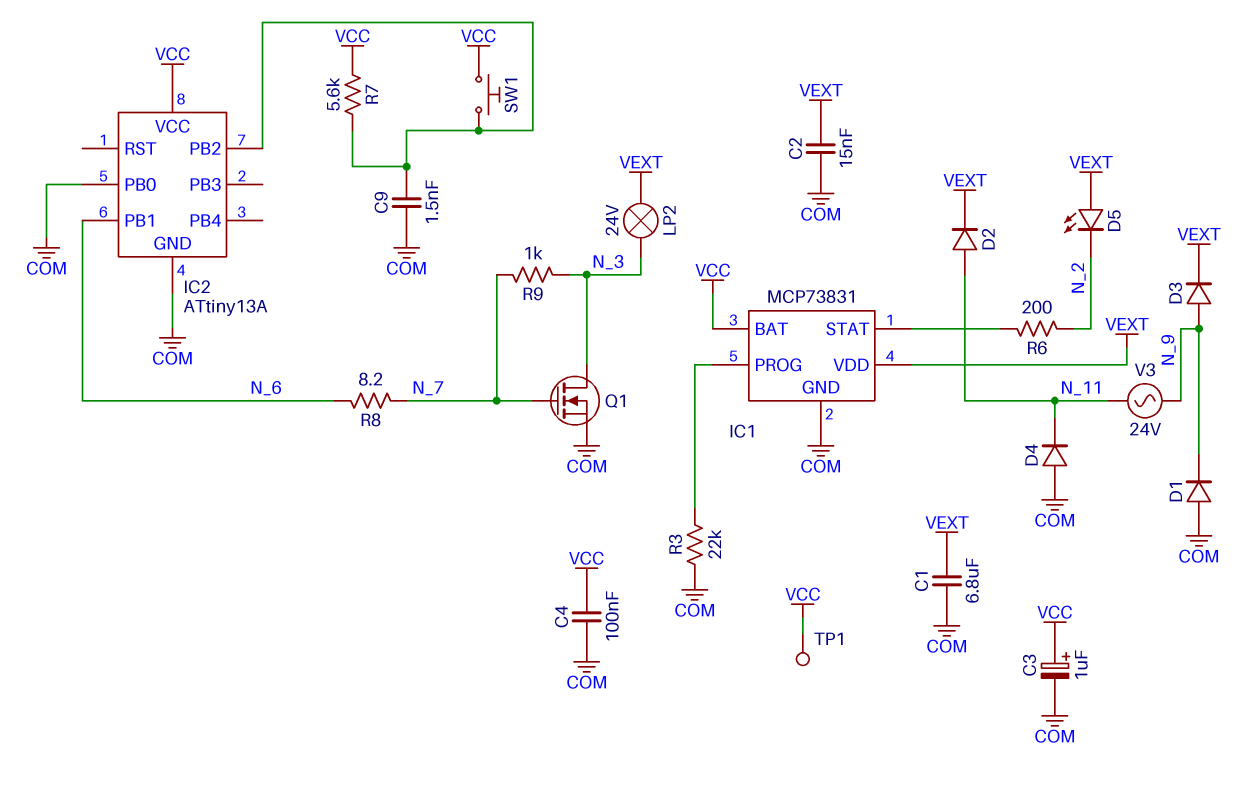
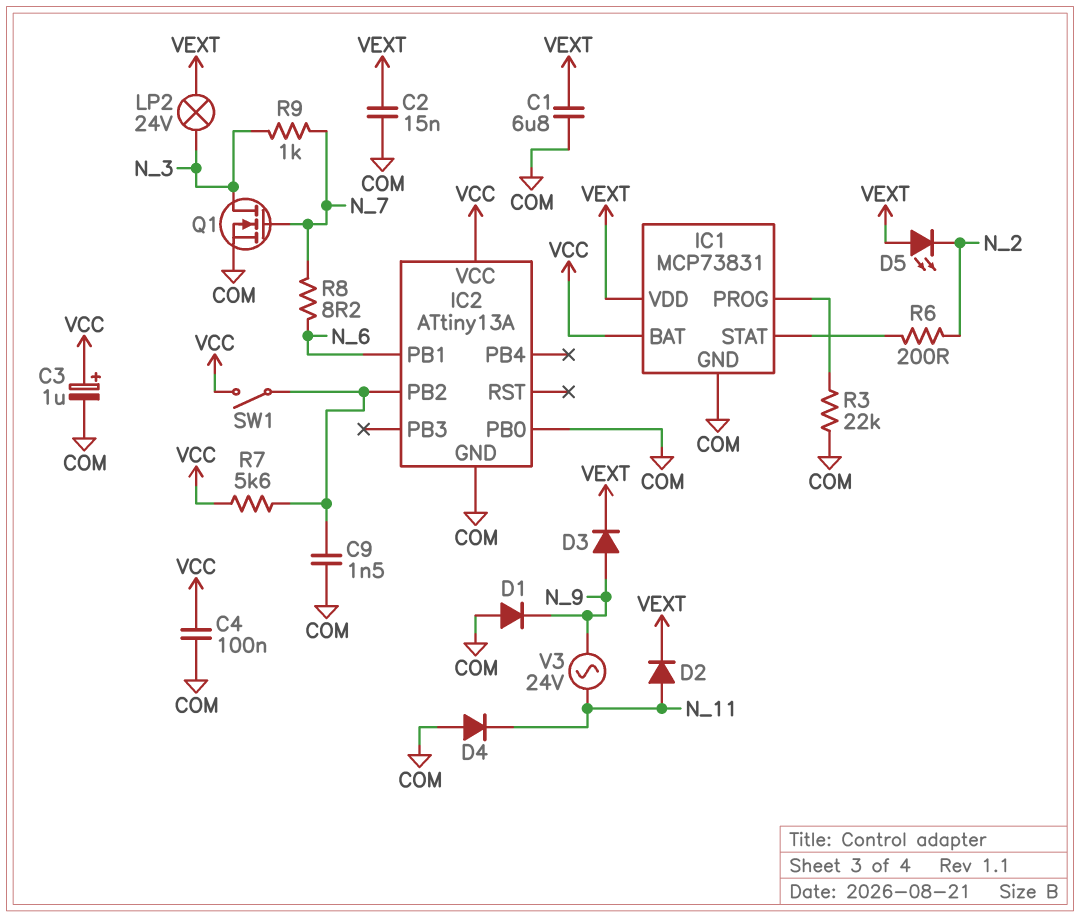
SW1: button (IC2/PB2, VCC) -> switch (IC2/PB2, VCC)
TP1: test point (VCC) -> none

